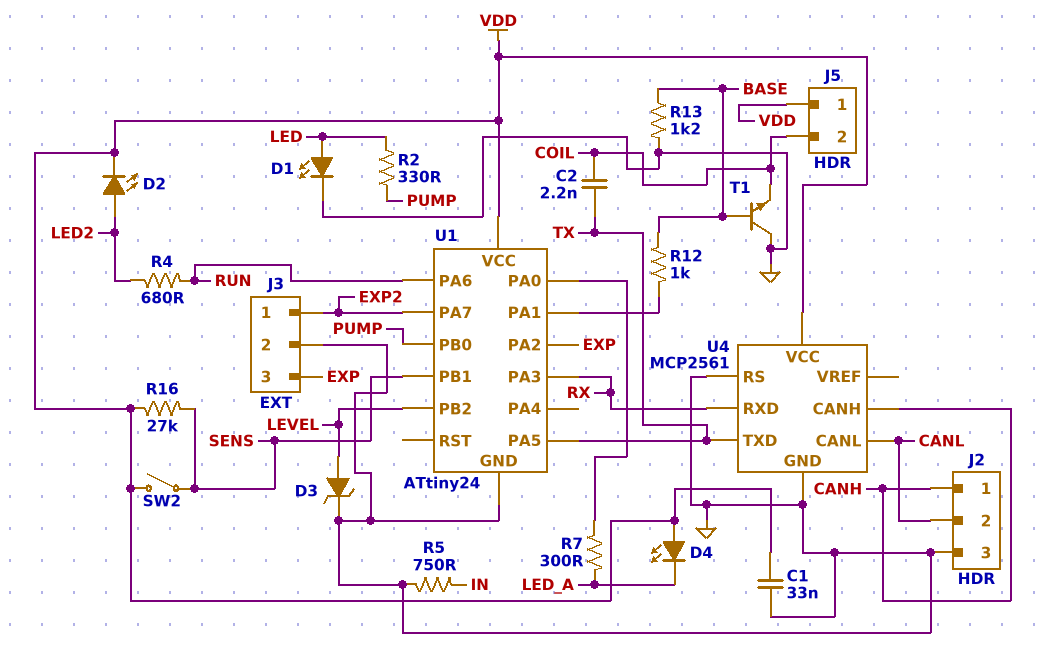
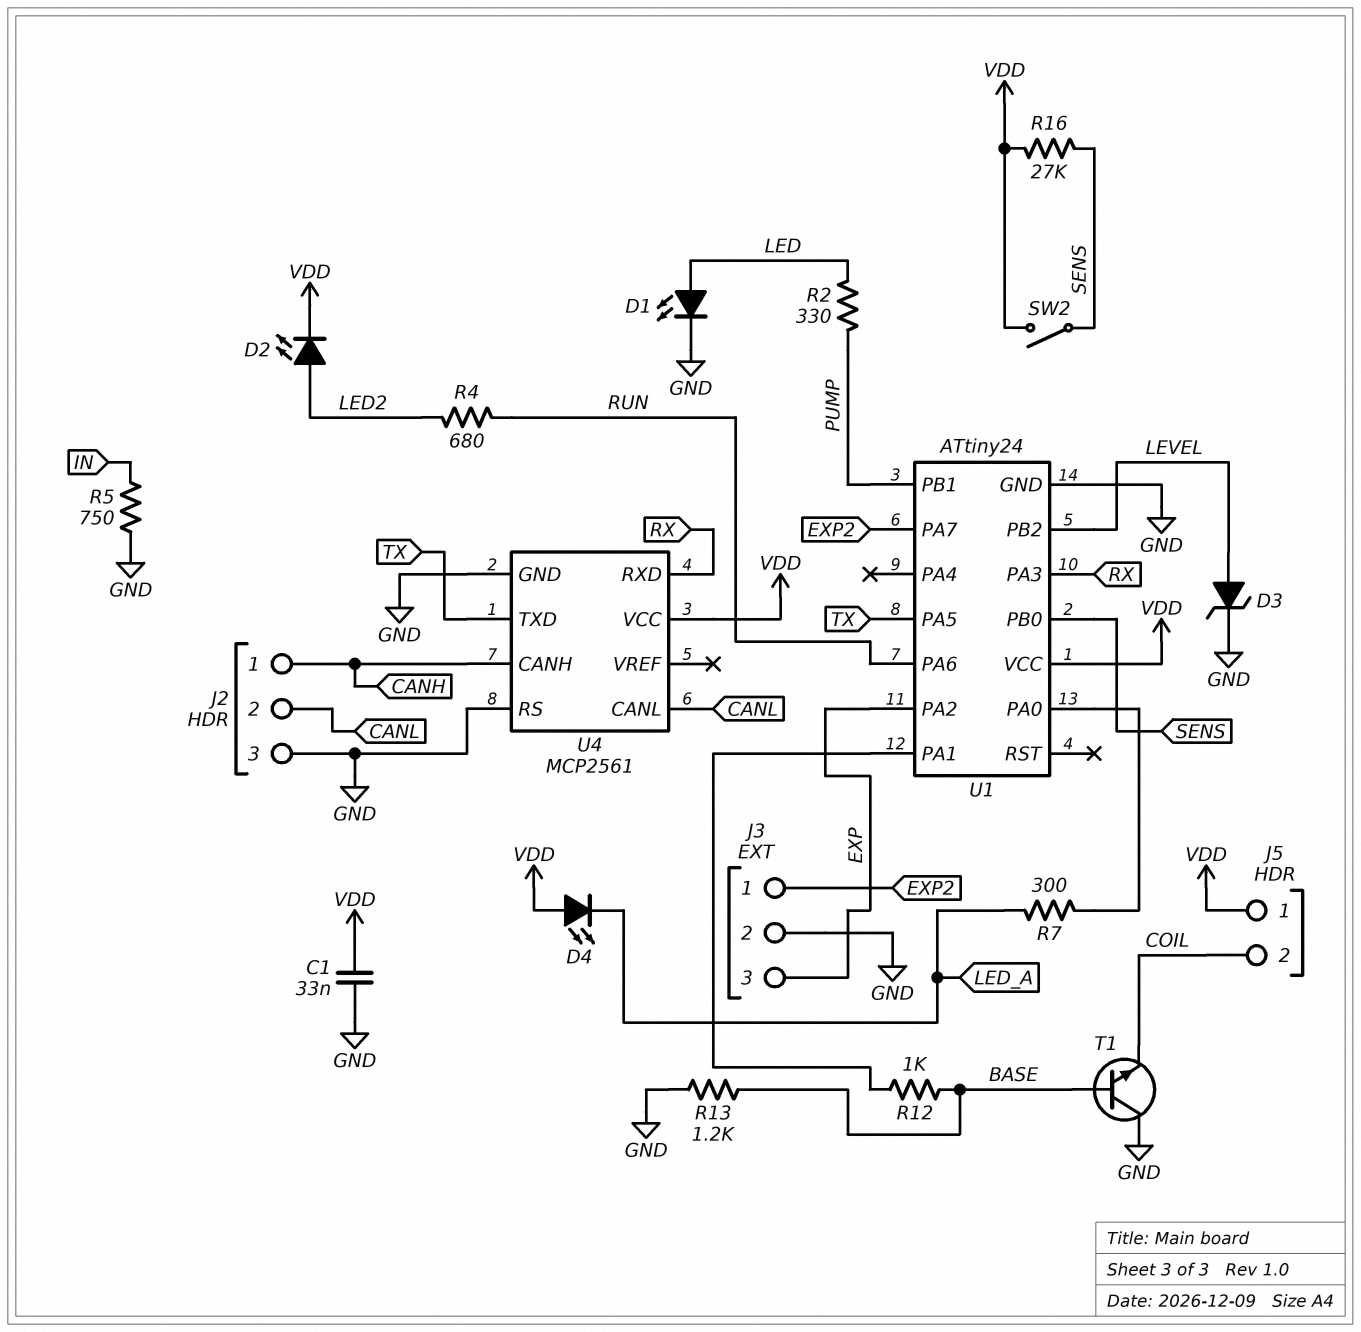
C2: 2.2nF (COIL, TX) -> none
U1 pin PB0: PUMP -> SENS
U1 pin PB1: SENS -> PUMP

